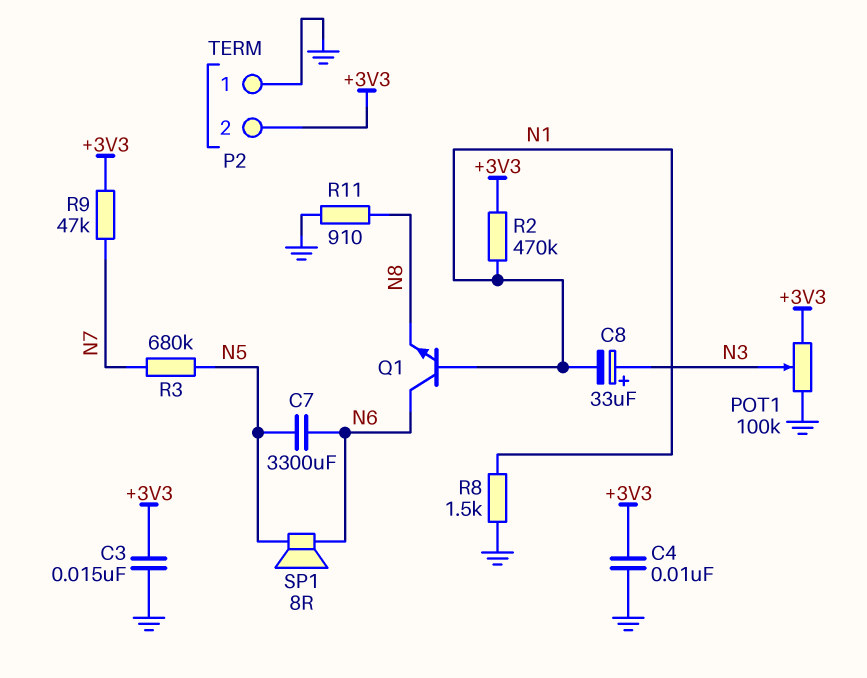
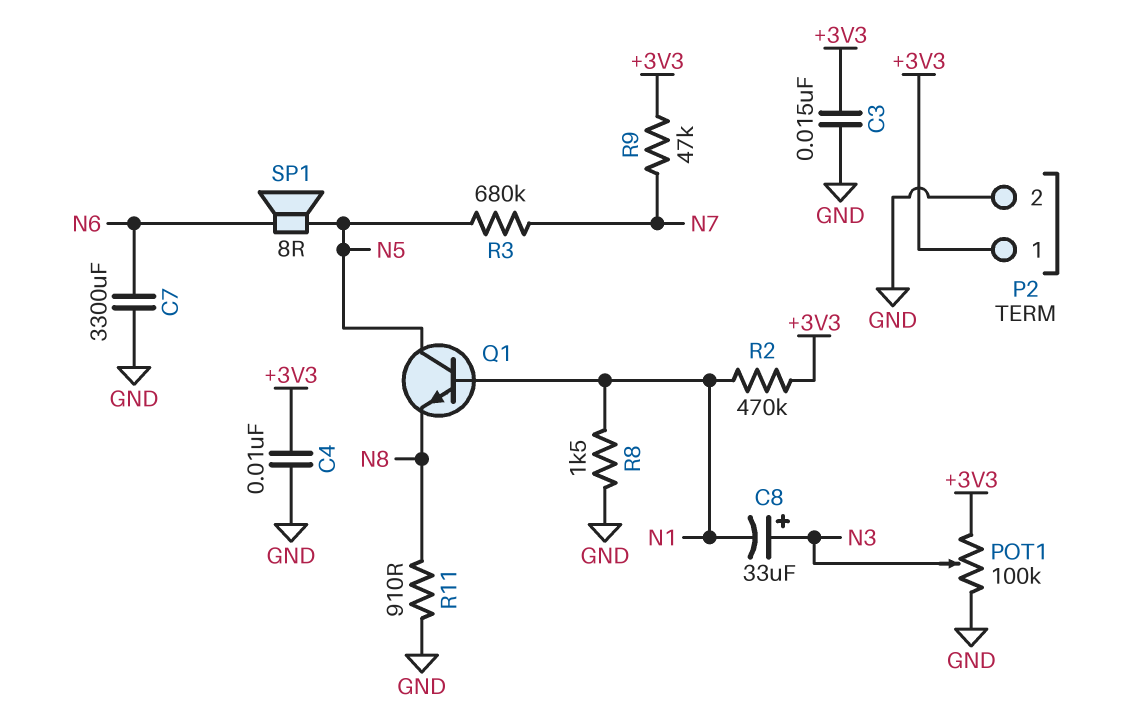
C7: 3300uF (N5, N6) -> 3300uF (GND, N6)
P2 pin 1: GND -> +3V3
P2 pin 2: +3V3 -> GND
Q1: NPN (B N1, C N6, E N8) -> NPN (B N1, C N5, E N8)

